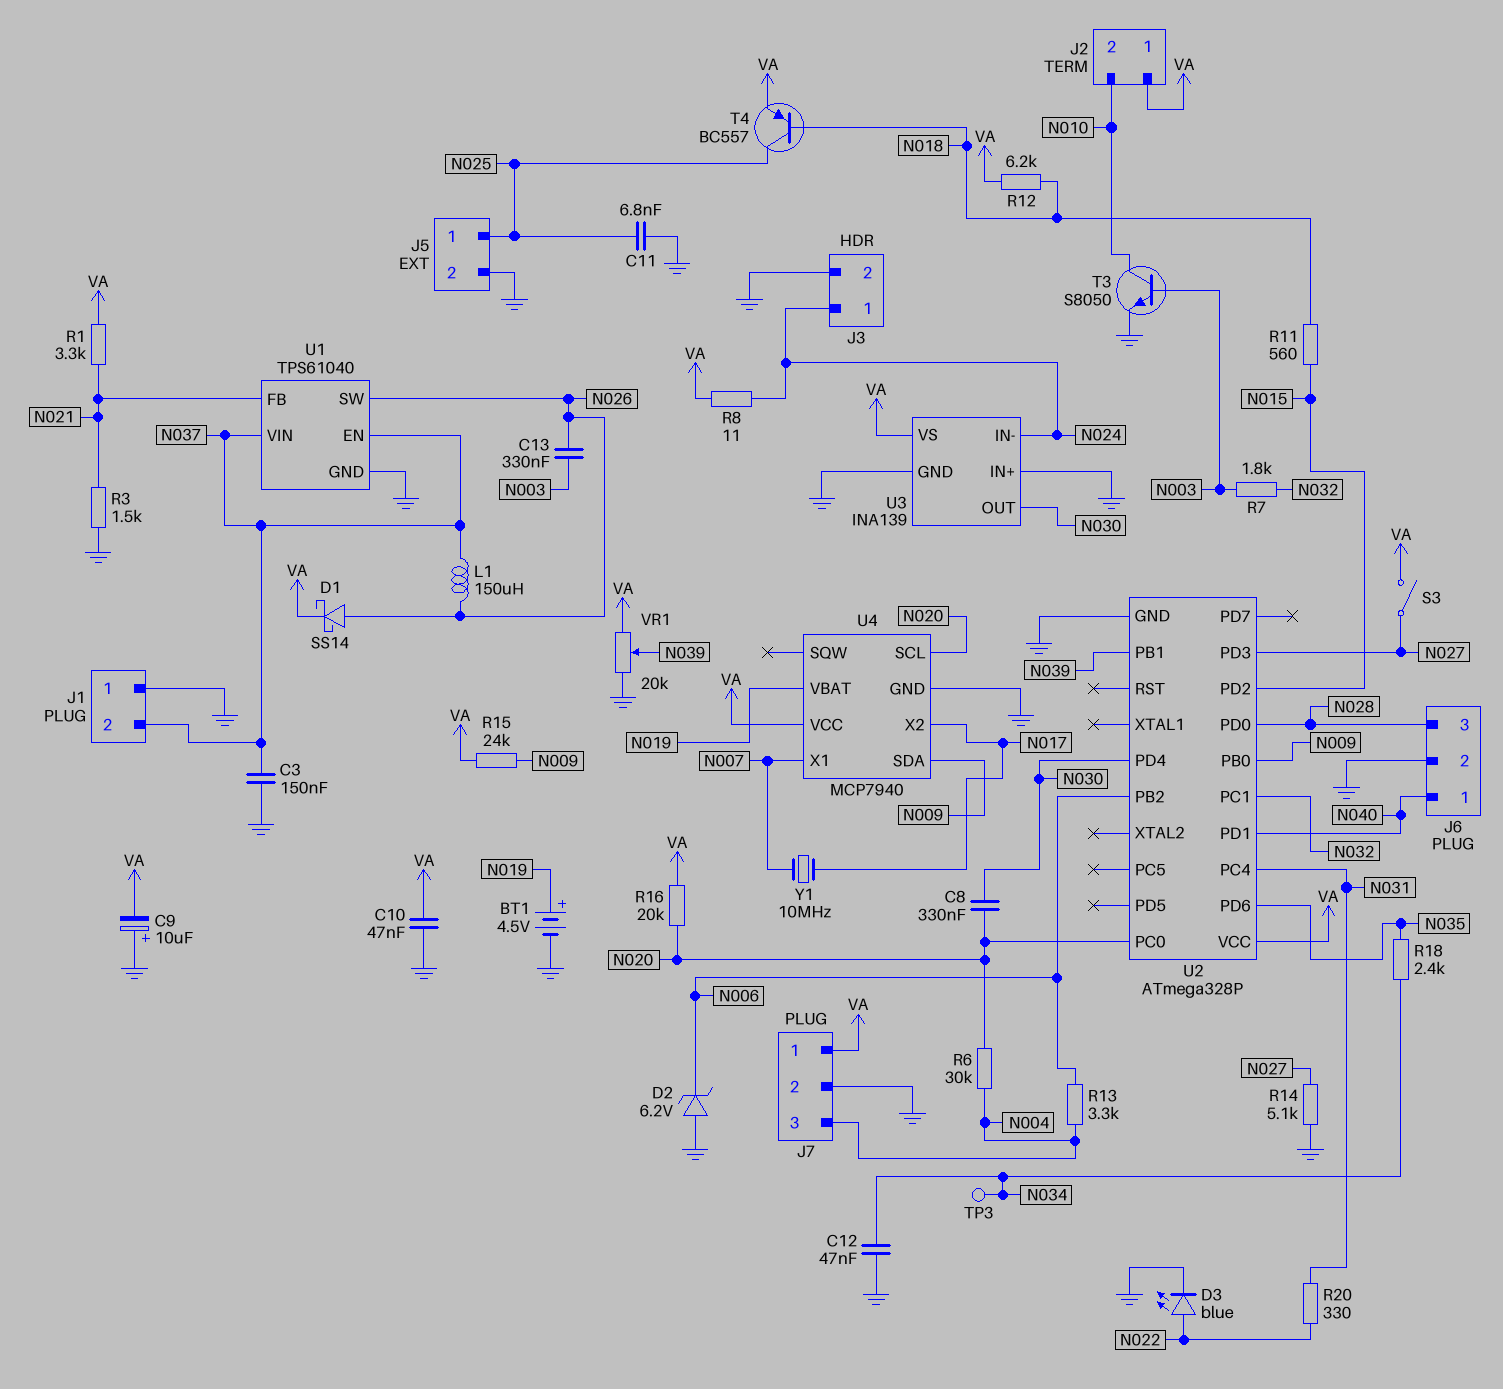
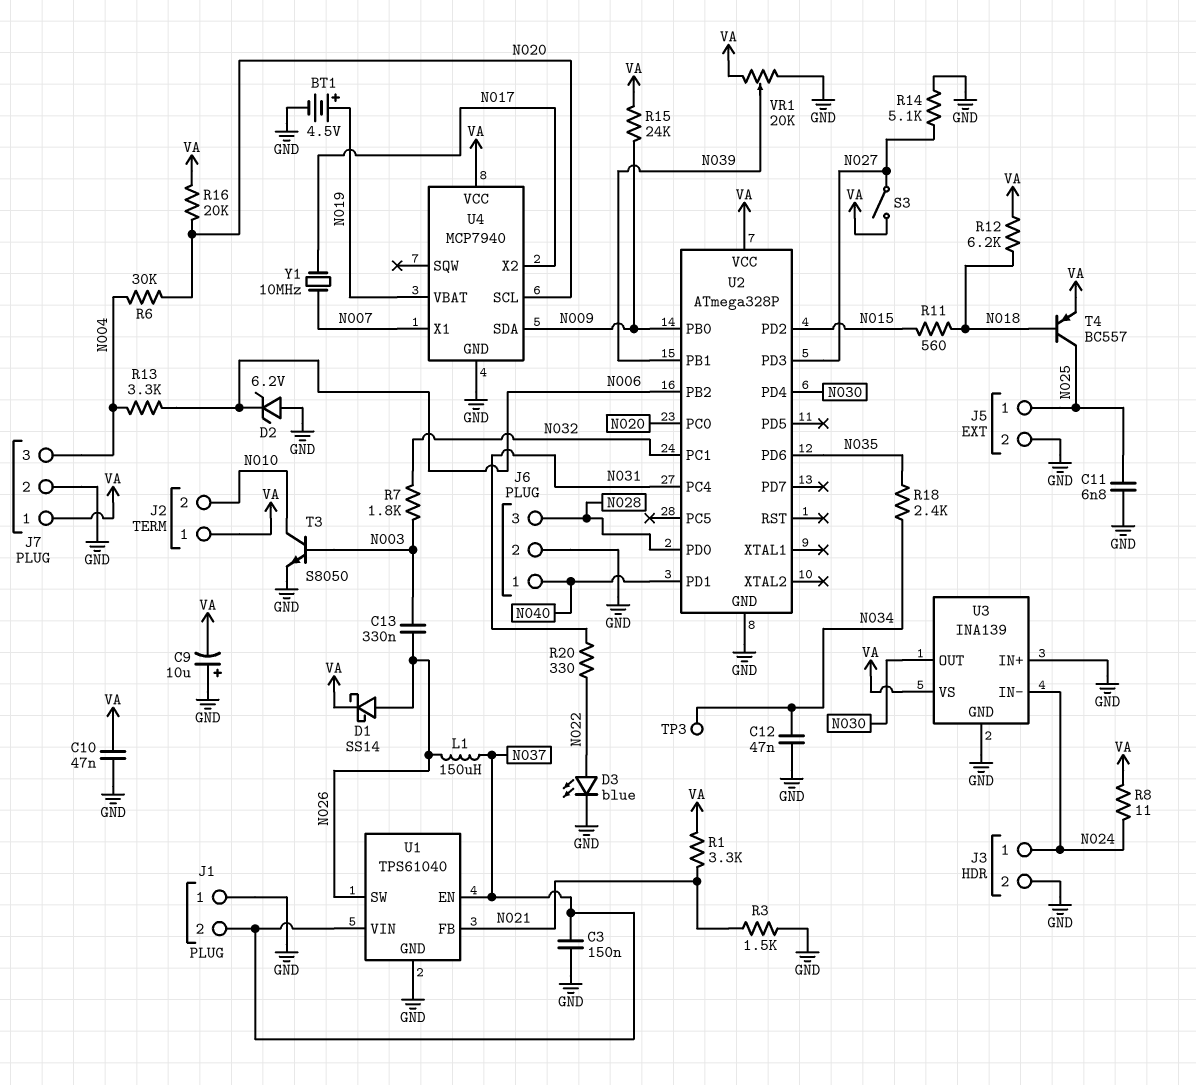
C8: 330nF (N020, N030) -> none

